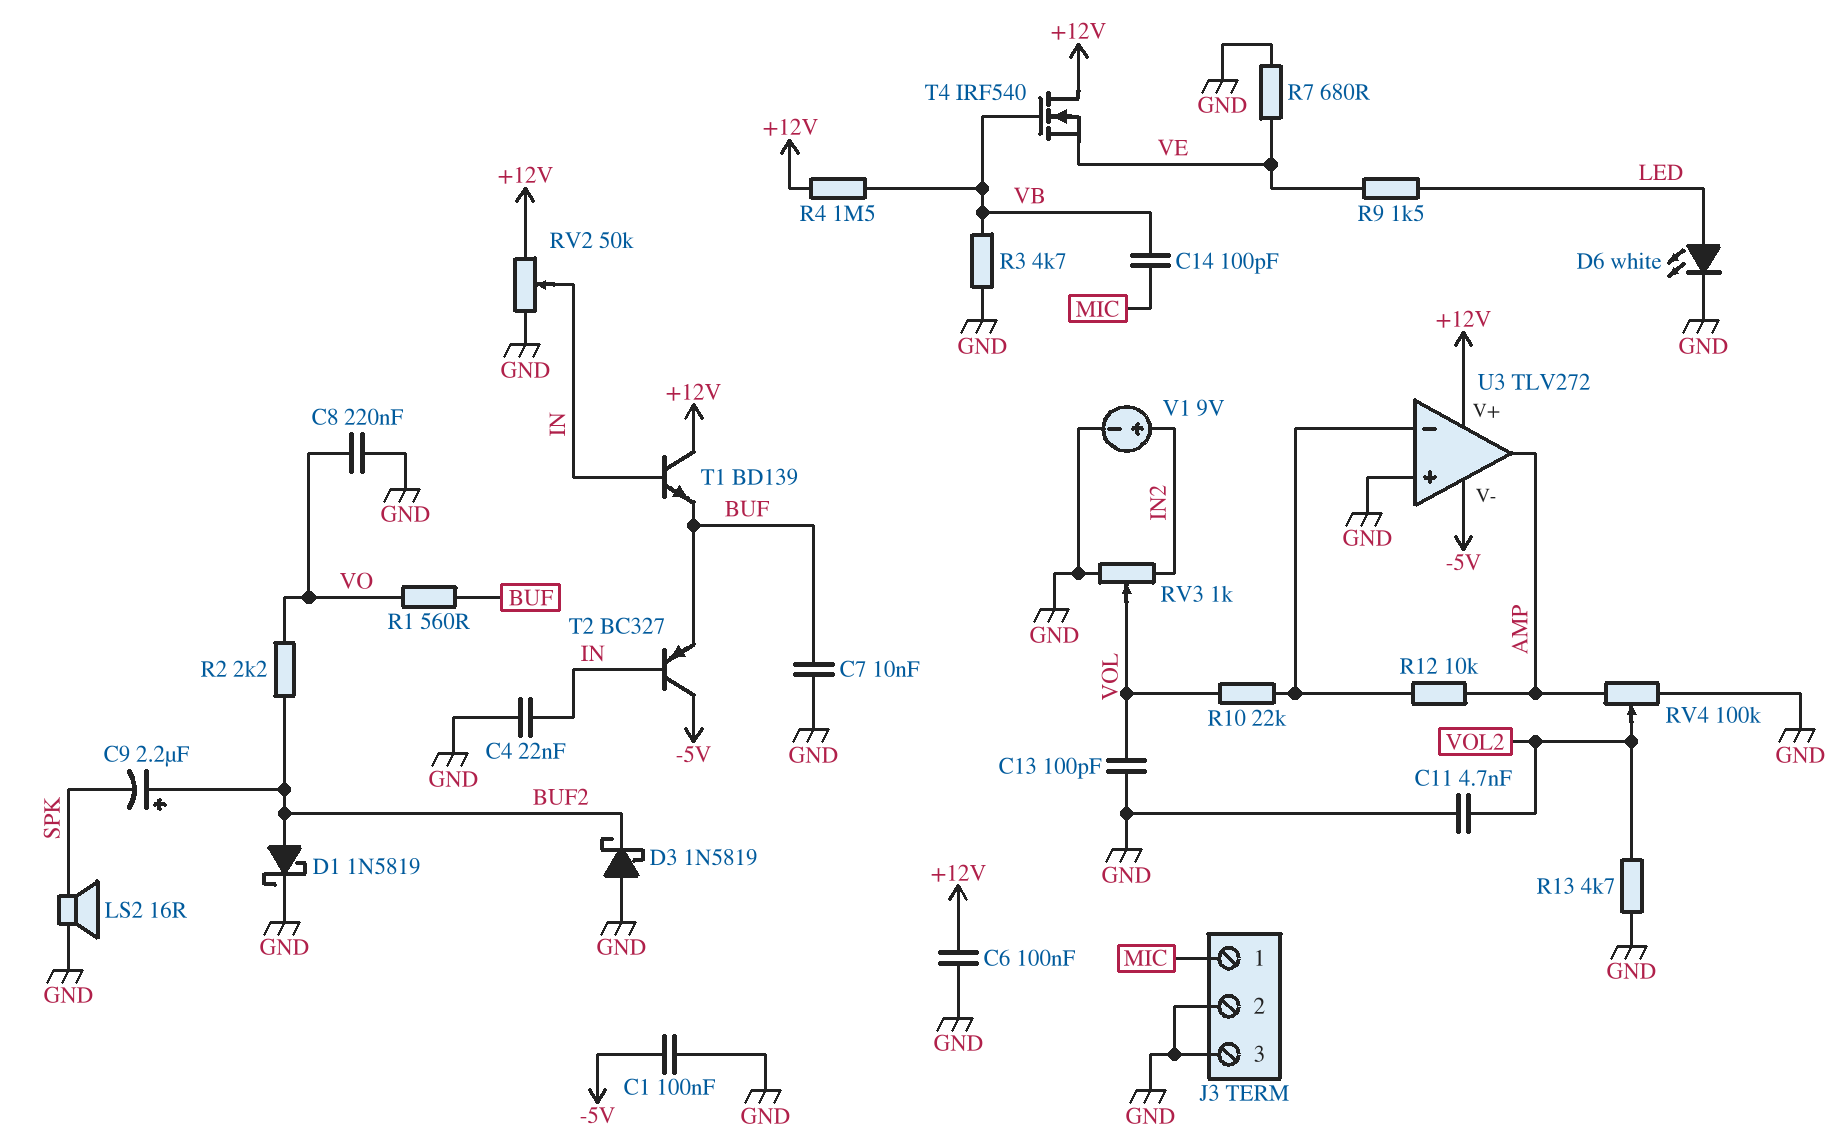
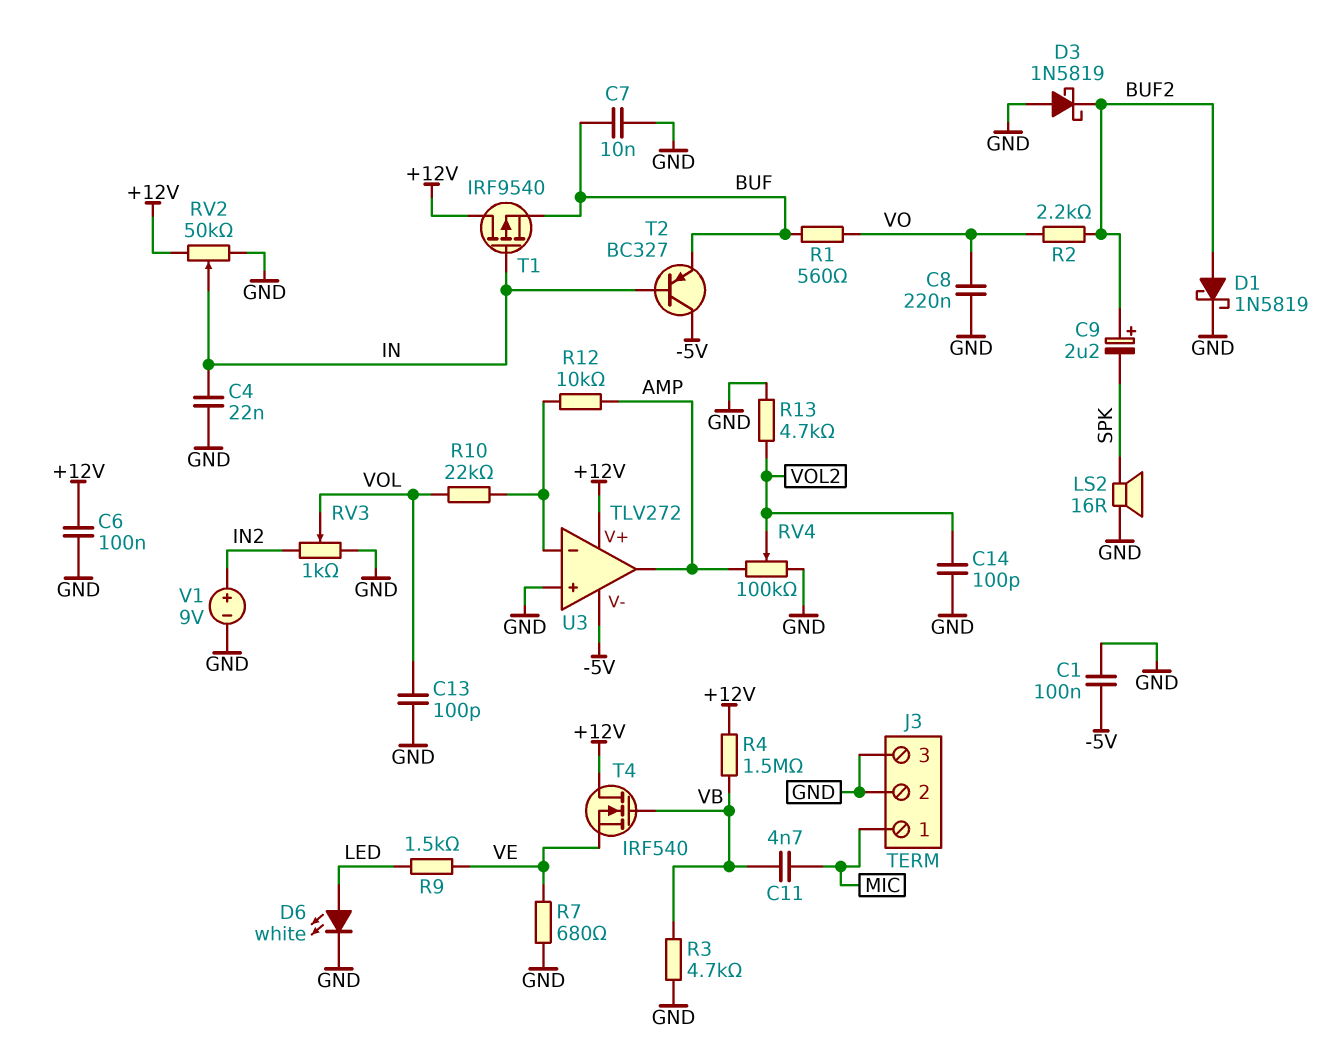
C11: 4.7nF (GND, VOL2) -> 4.7nF (MIC, VB)
C14: 100pF (MIC, VB) -> 100pF (GND, VOL2)
T1: NPN BD139 (B IN, C +12V, E BUF) -> PMOS IRF9540 (G IN, D +12V, S BUF)

